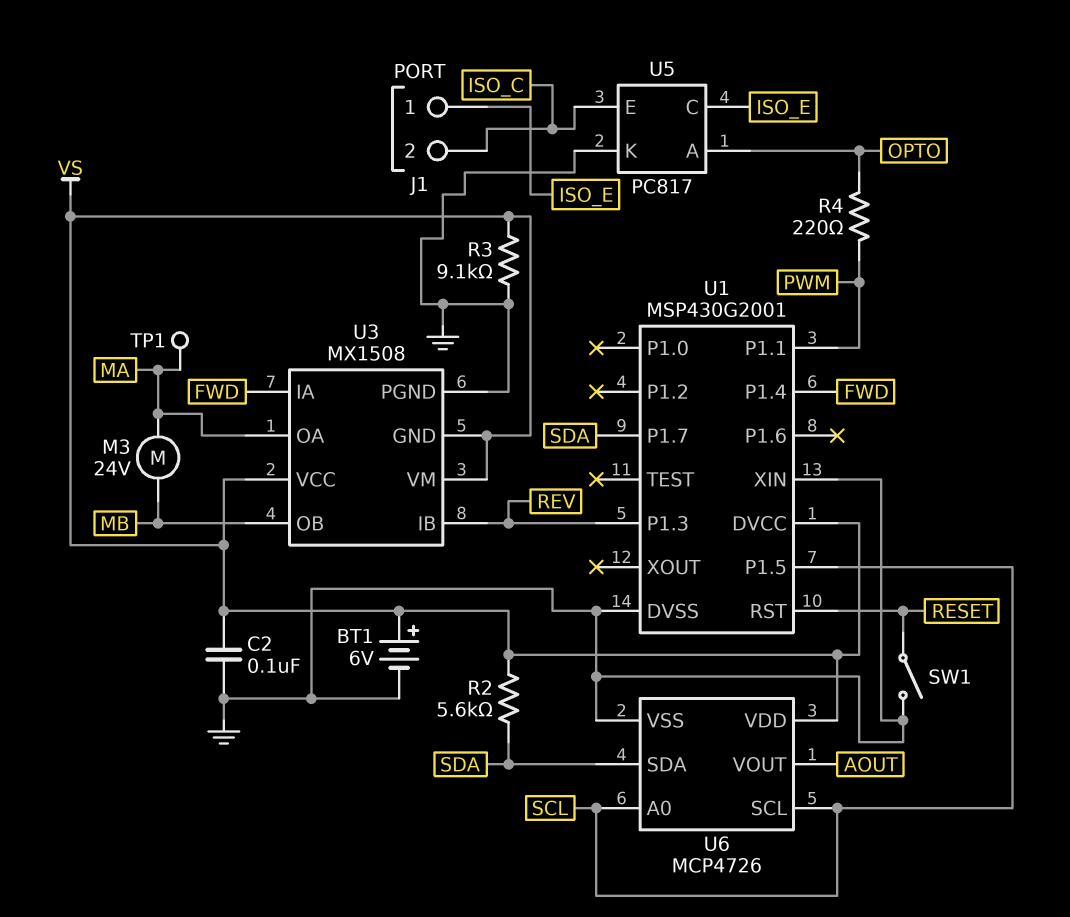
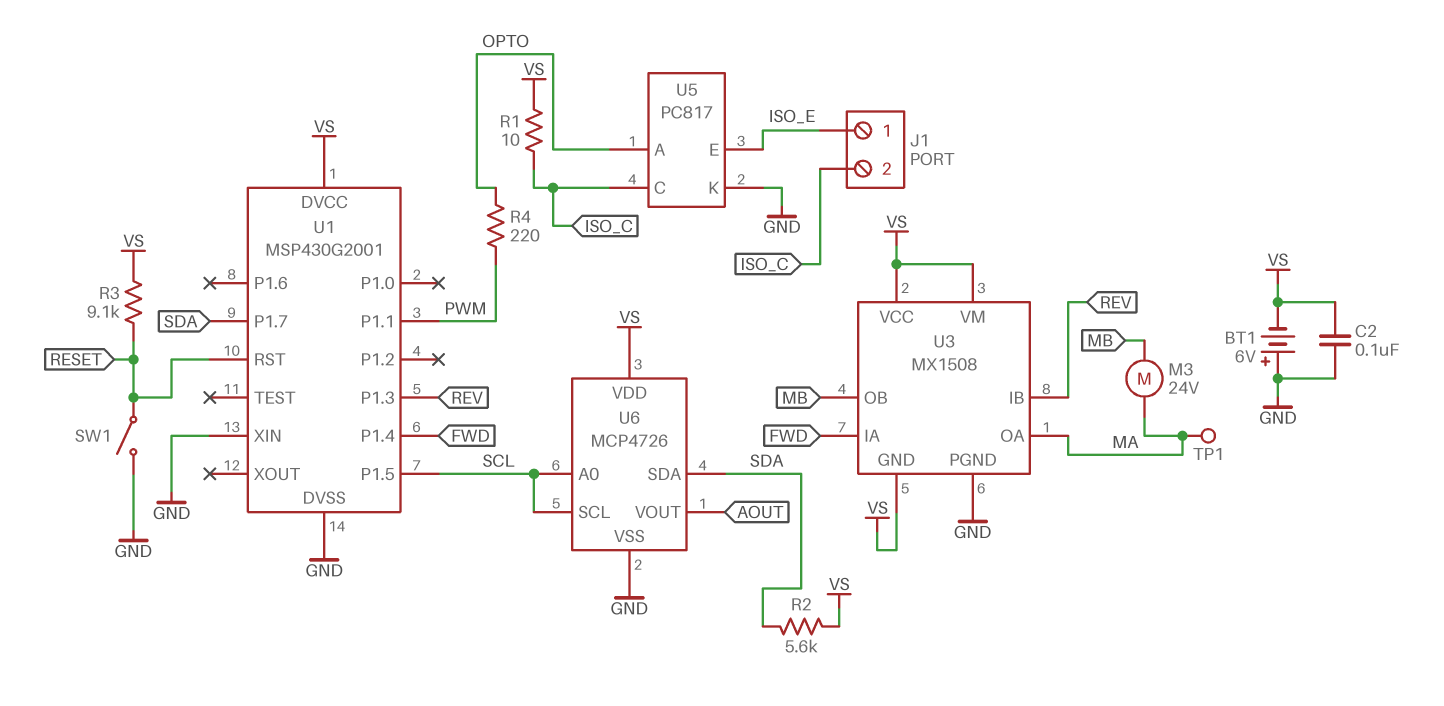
BT1: 6V (plus VS, minus GND) -> 6V (plus GND, minus VS)
R1: none -> 10 (ISO_C, VS)
R3: 9.1k (GND, VS) -> 9.1k (RESET, VS)
U5 pin C: ISO_E -> ISO_C
U5 pin E: ISO_C -> ISO_E

